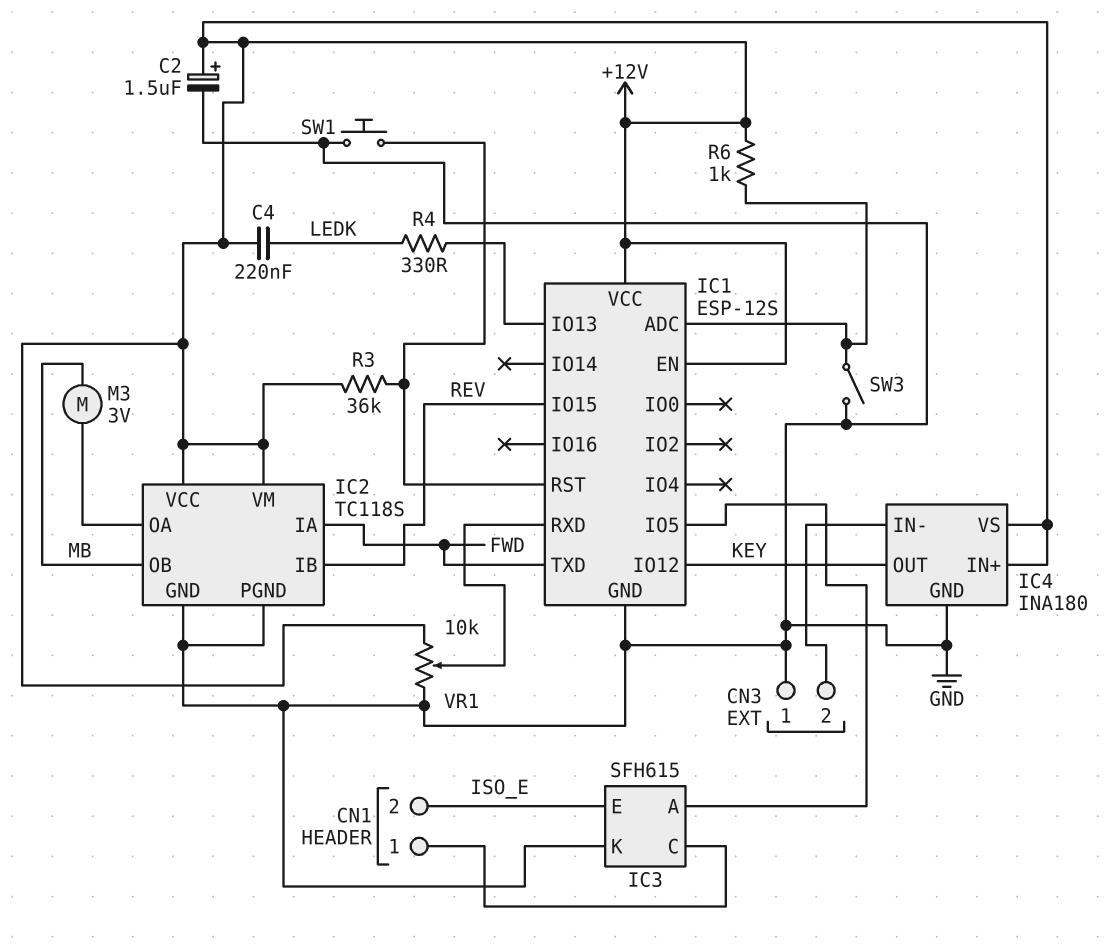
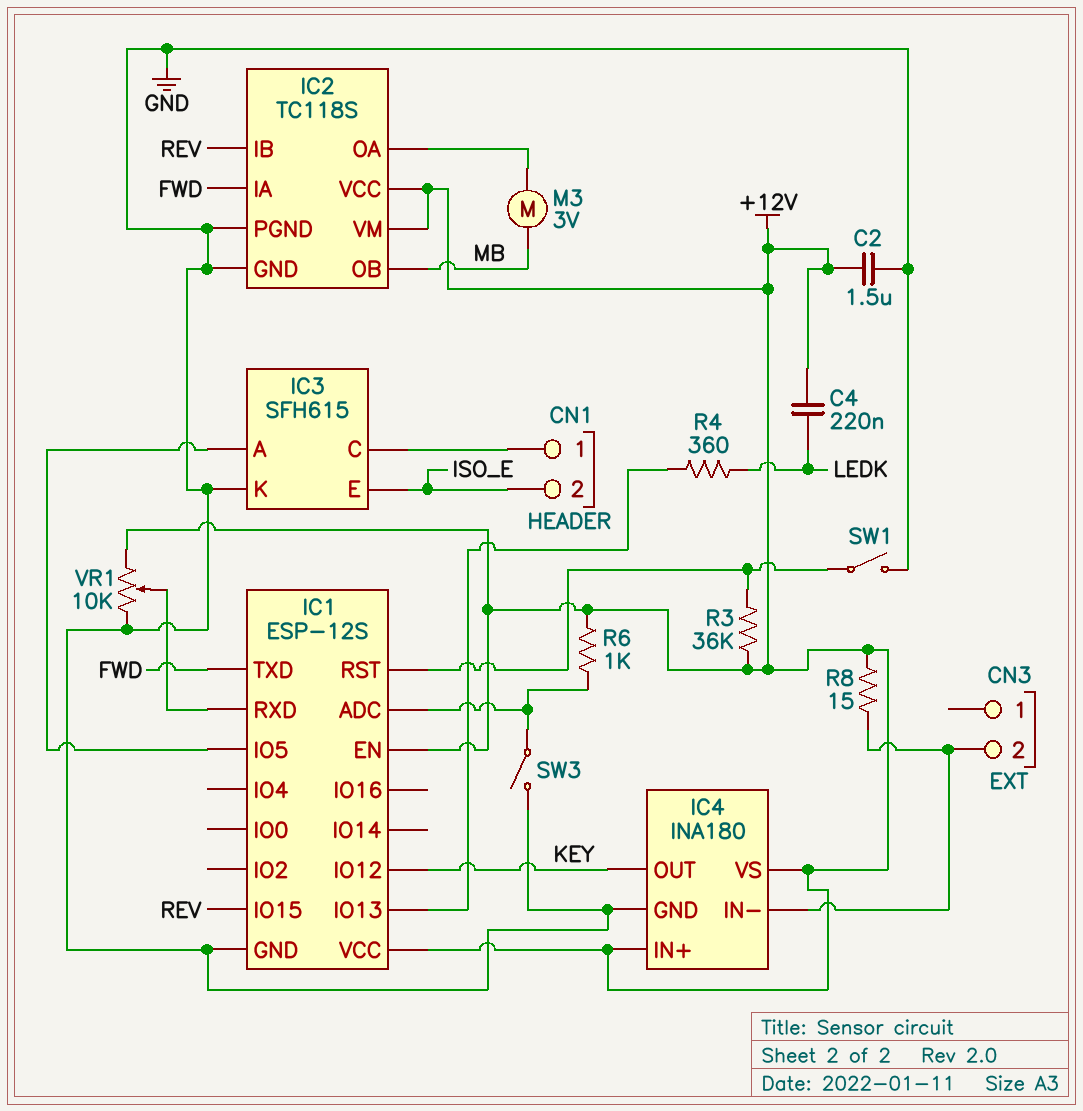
C2: 1.5uF (plus +12V, minus GND) -> 1.5uF (+12V, GND)
CN3 pin 1: GND -> none
R4: 330 (IC1/IO13, LEDK) -> 360 (IC1/IO13, LEDK)
R8: none -> 15 (+12V, CN3/2)
SW1: button (GND, IC1/RST) -> switch (GND, IC1/RST)

